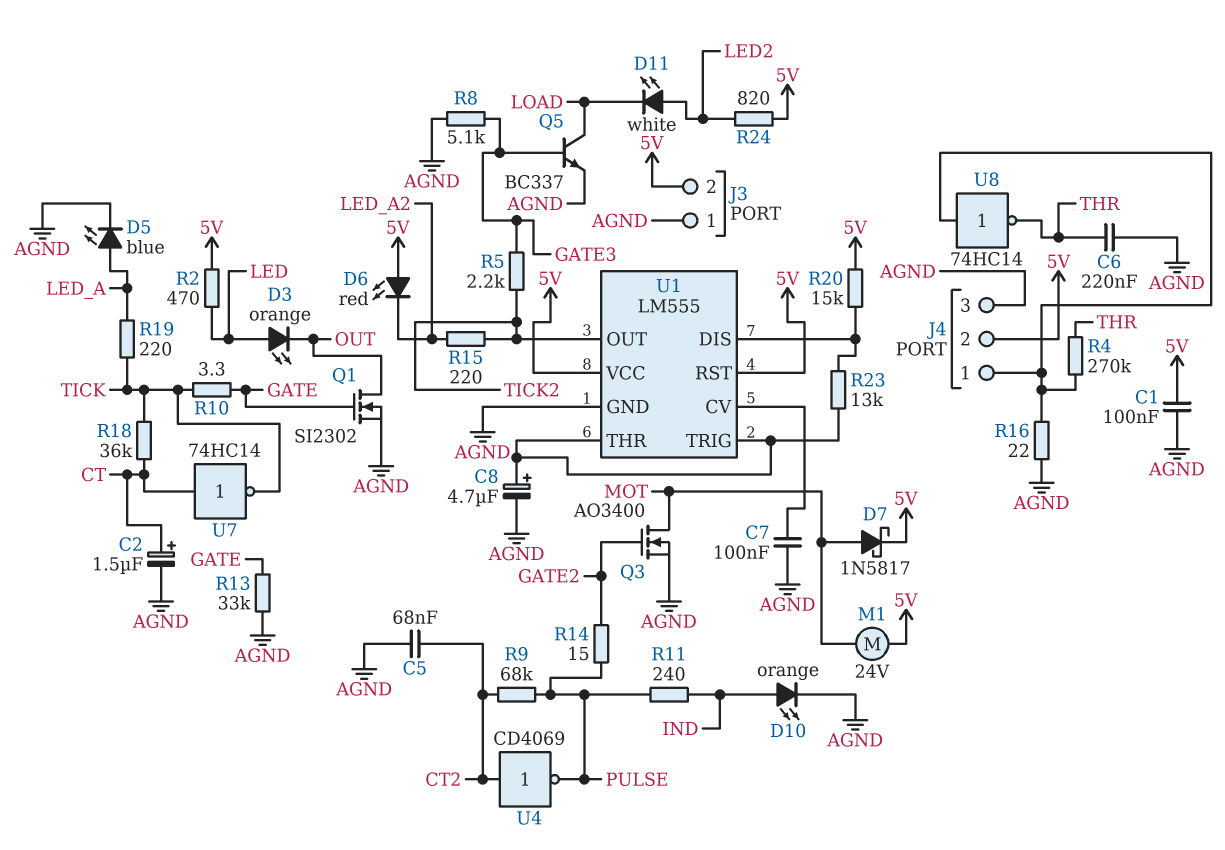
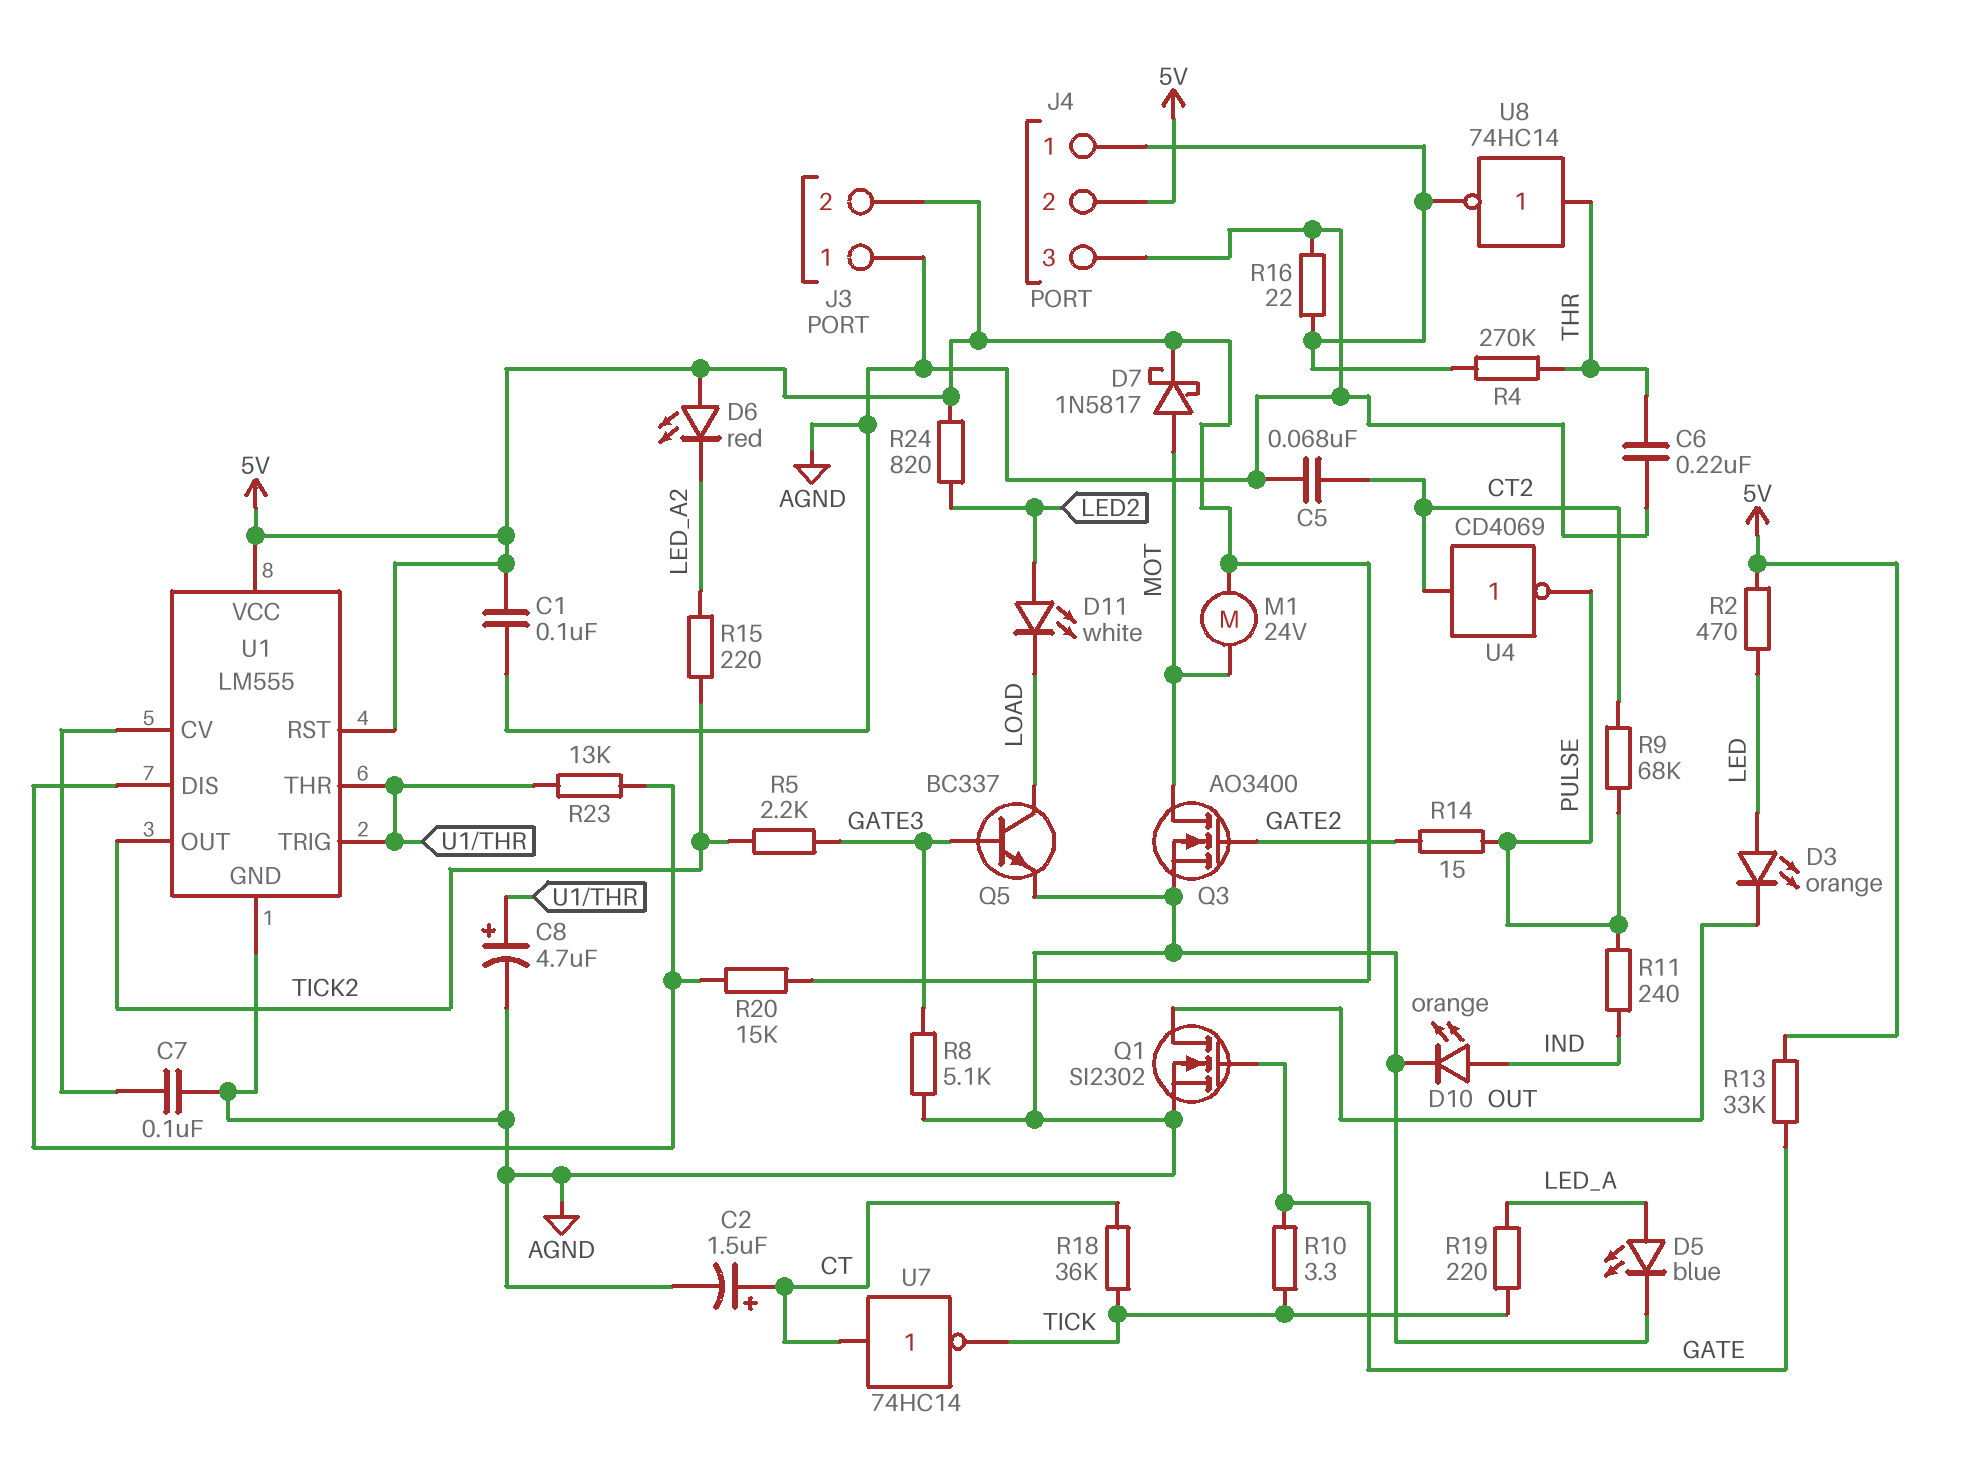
R13: 33k (AGND, GATE) -> 33k (5V, GATE)
U8: NOT 74HC14 (in J4/1, out THR) -> NOT 74HC14 (in THR, out J4/1)

